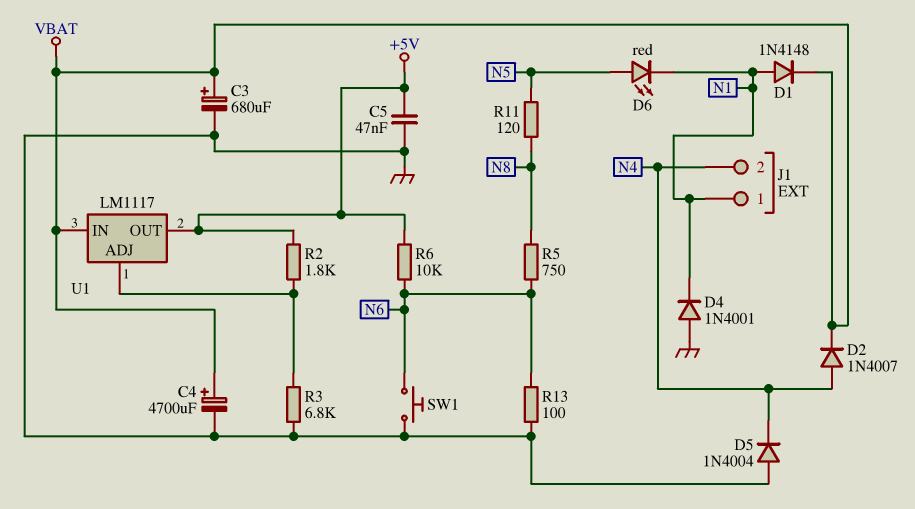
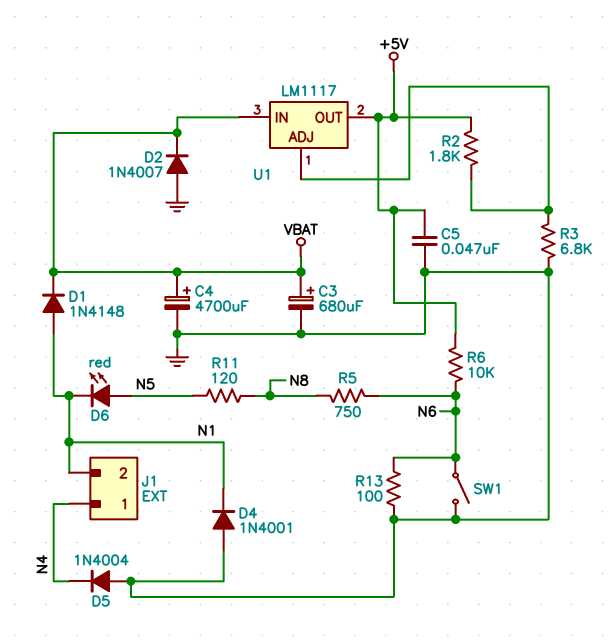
D2: diode 1N4007 (A N4, K VBAT) -> diode 1N4007 (A GND, K VBAT)
J1 pin 1: N1 -> N4
J1 pin 2: N4 -> N1
SW1: button (GND, N6) -> switch (GND, N6)

